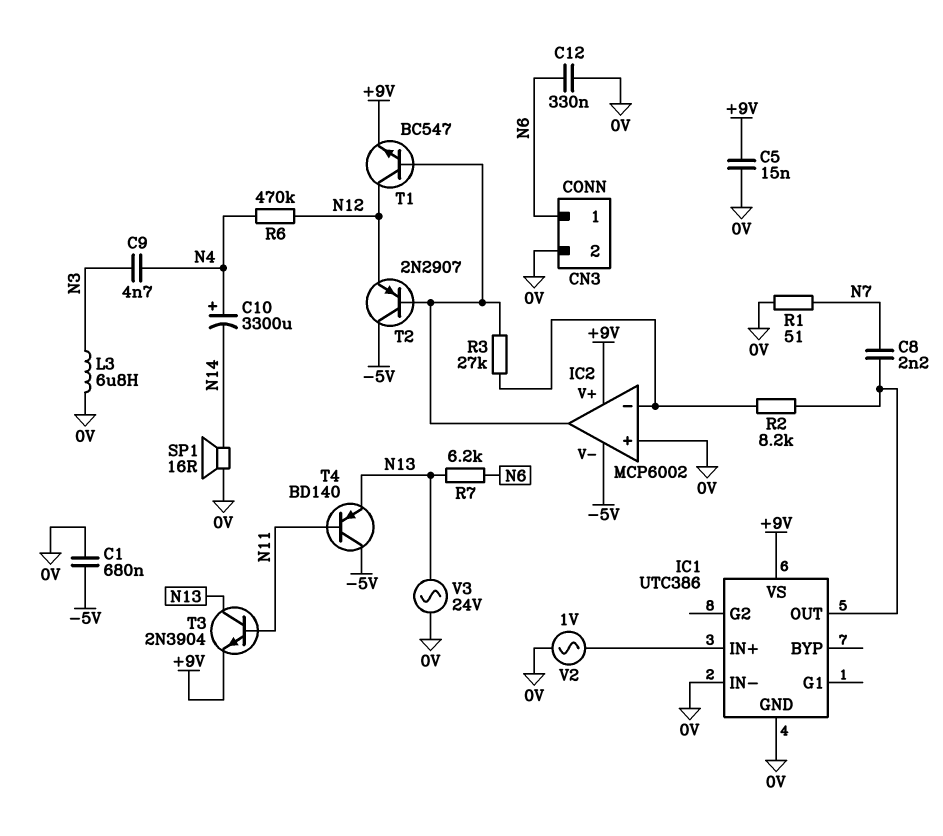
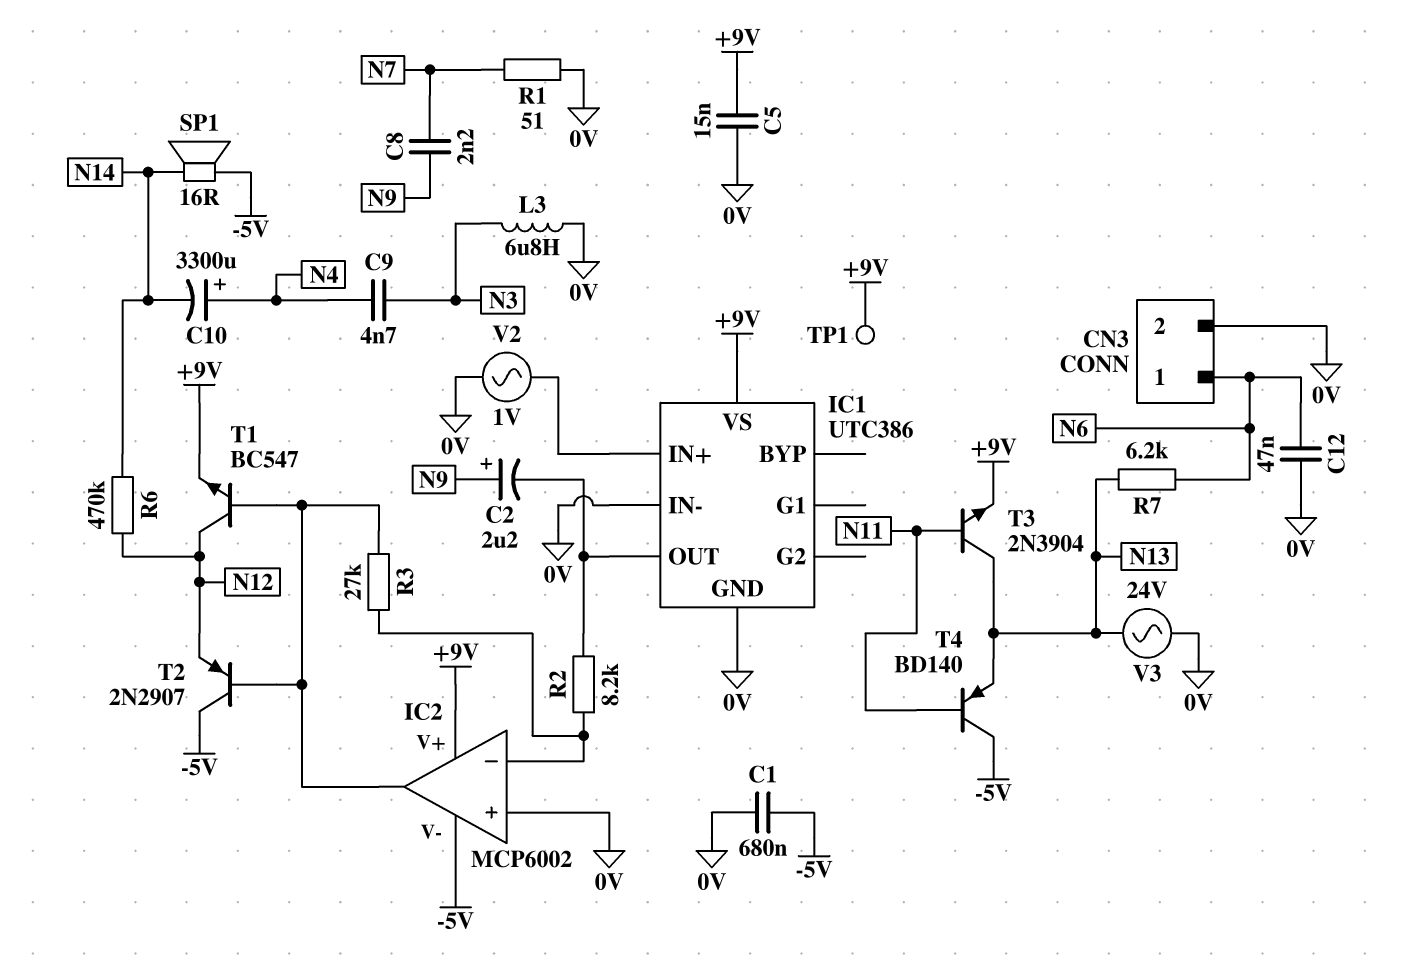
C2: none -> 2.2uF (plus N9, minus IC1/OUT)
C8: 2.2nF (IC1/OUT, N7) -> 2.2nF (N7, N9)
C12: 330nF (0V, N6) -> 47nF (0V, N6)
R6: 470k (N4, N12) -> 470k (N12, N14)
SP1: speaker 16R (0V, N14) -> speaker 16R (-5V, N14)
TP1: none -> test point (+9V)

